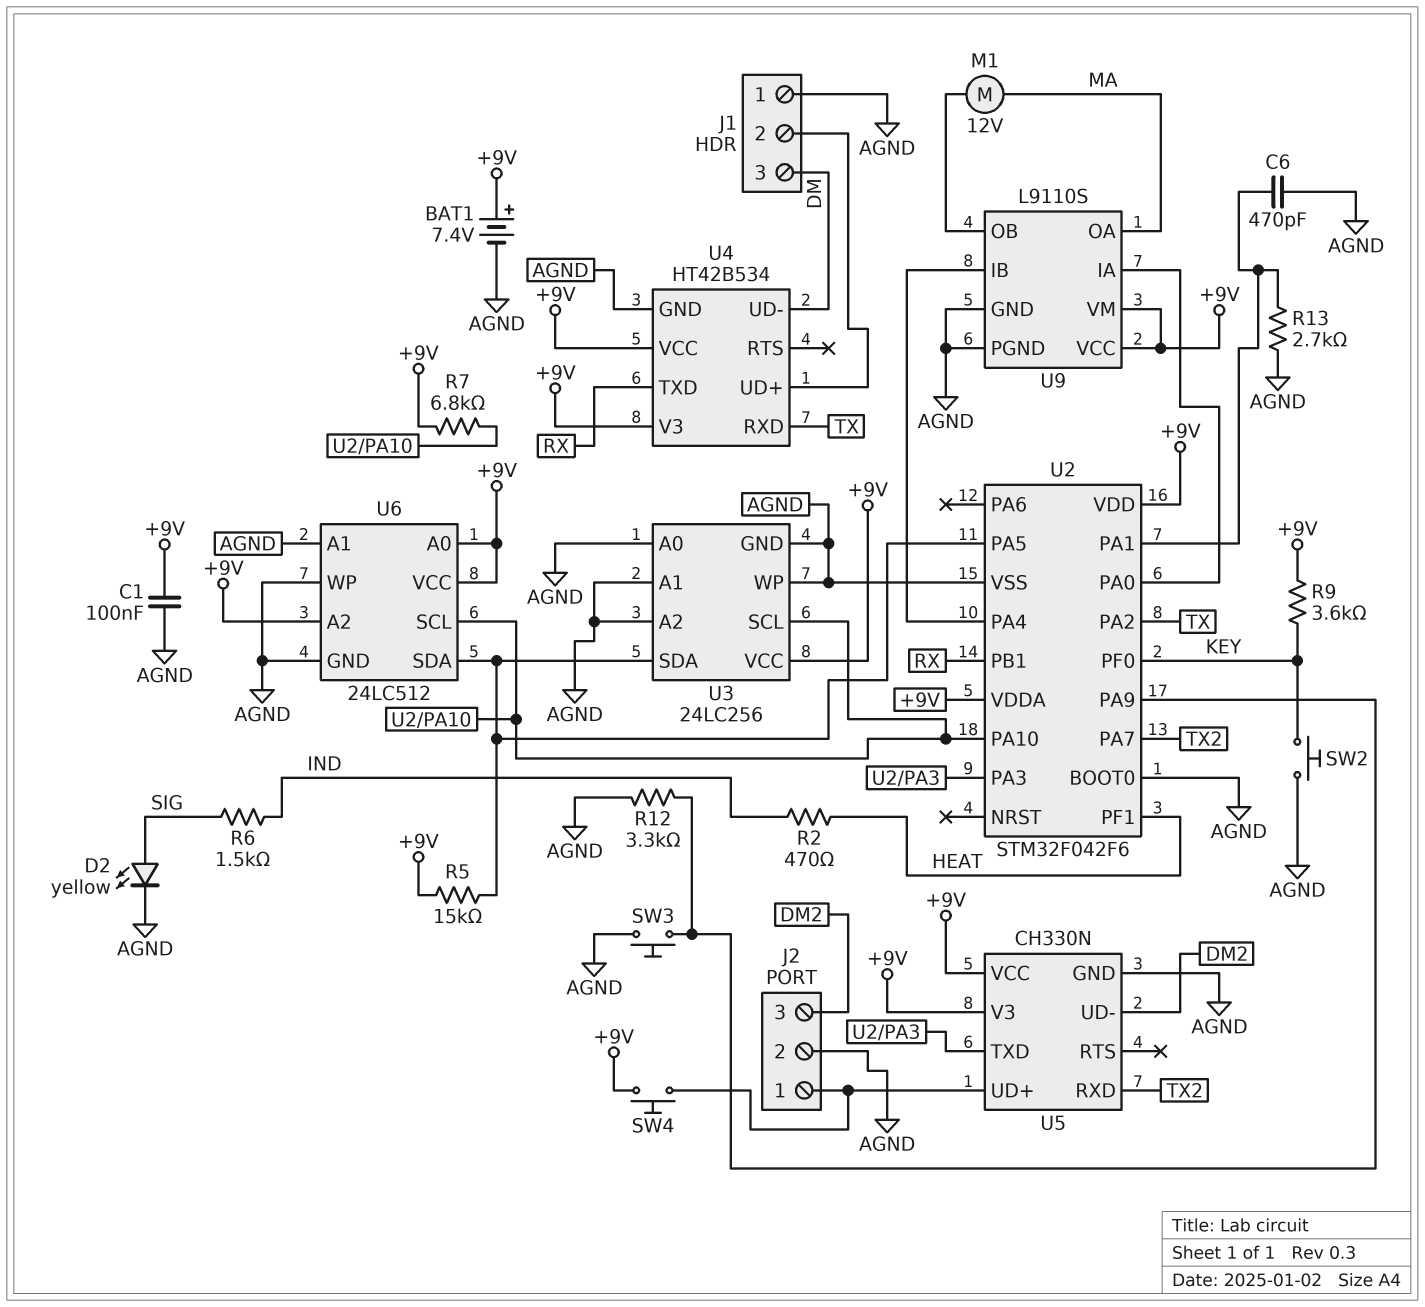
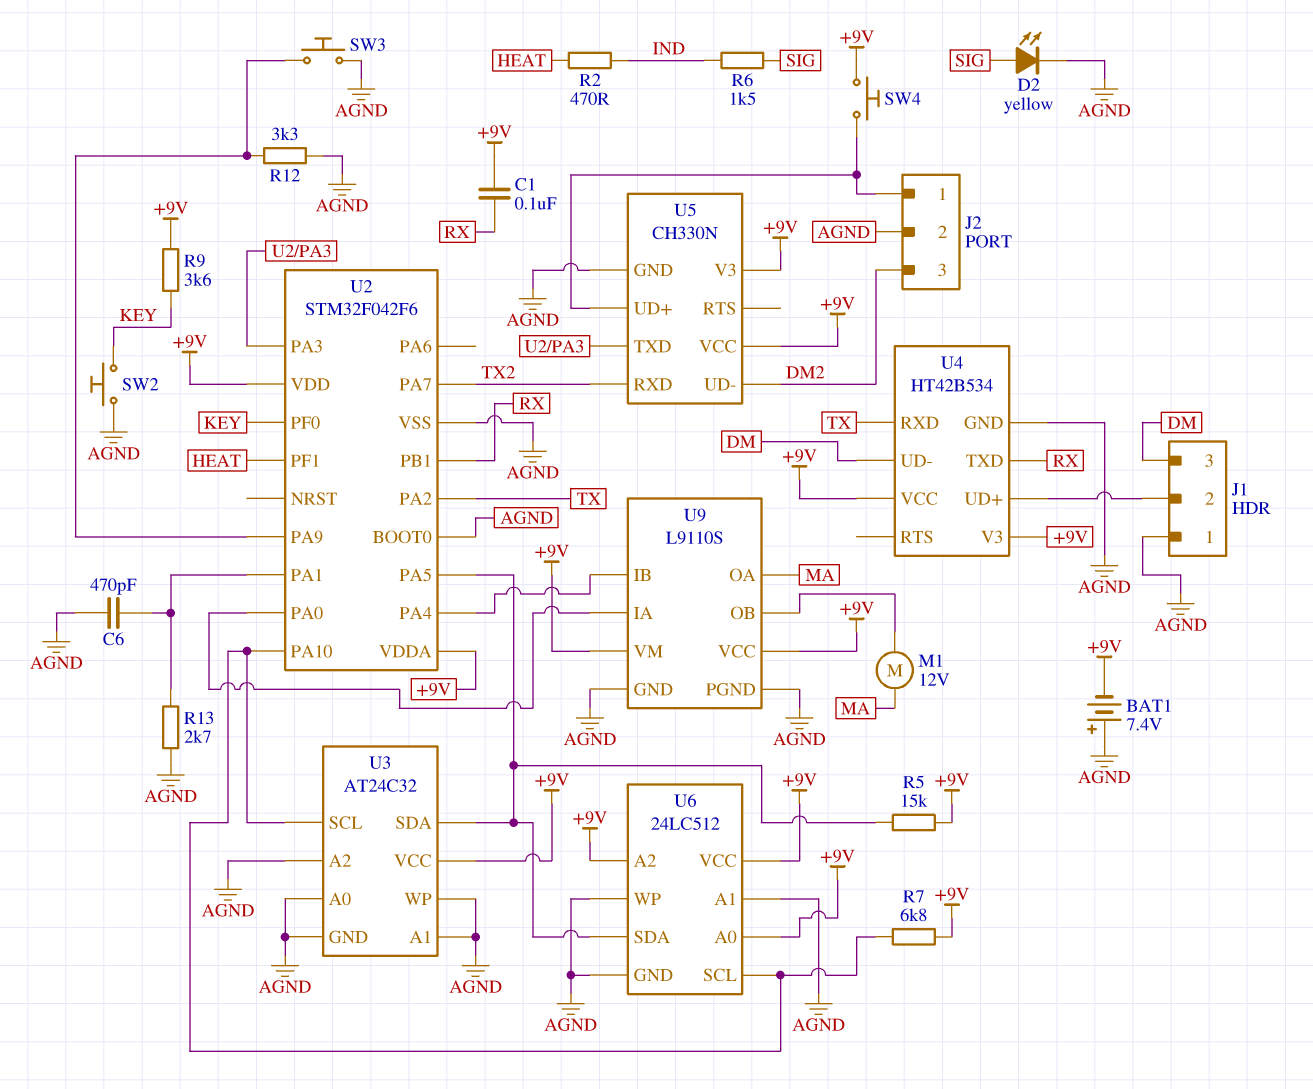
BAT1: 7.4V (plus +9V, minus AGND) -> 7.4V (plus AGND, minus +9V)
C1: 100nF (+9V, AGND) -> 100nF (+9V, RX)
U3: 24LC256 -> AT24C32

